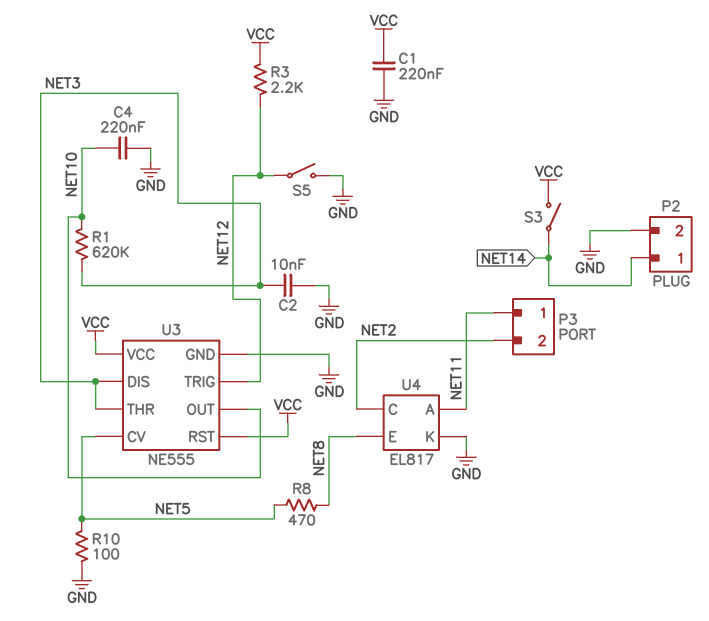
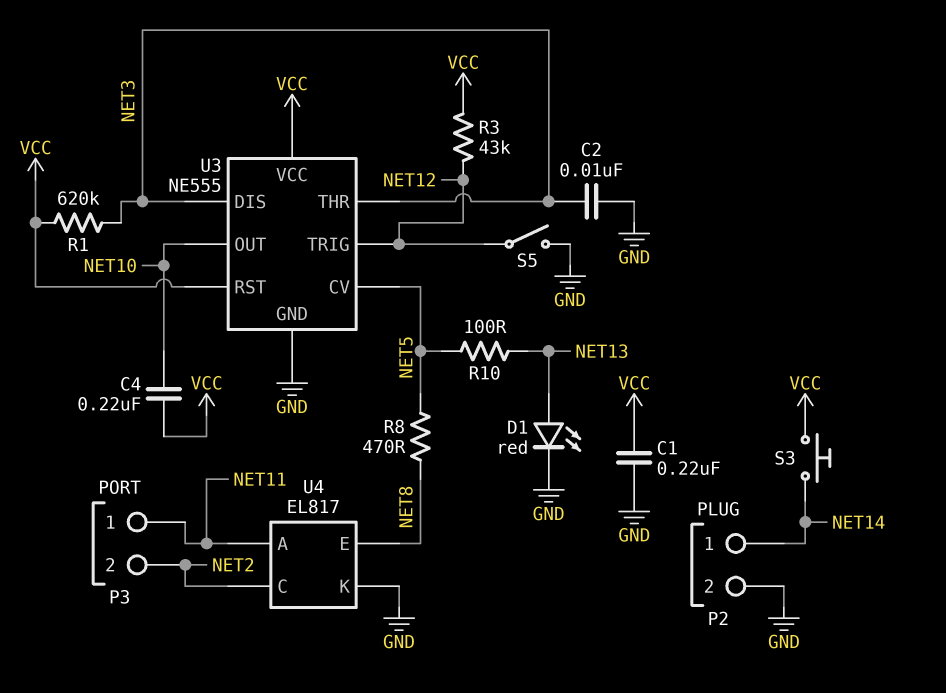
C4: 220nF (GND, NET10) -> 220nF (NET10, VCC)
D1: none -> LED red (A NET13, K GND)
R1: 620k (NET3, NET10) -> 620k (NET3, VCC)
R3: 2.2k (NET12, VCC) -> 43k (NET12, VCC)
R10: 100 (GND, NET5) -> 100 (NET5, NET13)
S3: switch (NET14, VCC) -> button (NET14, VCC)

